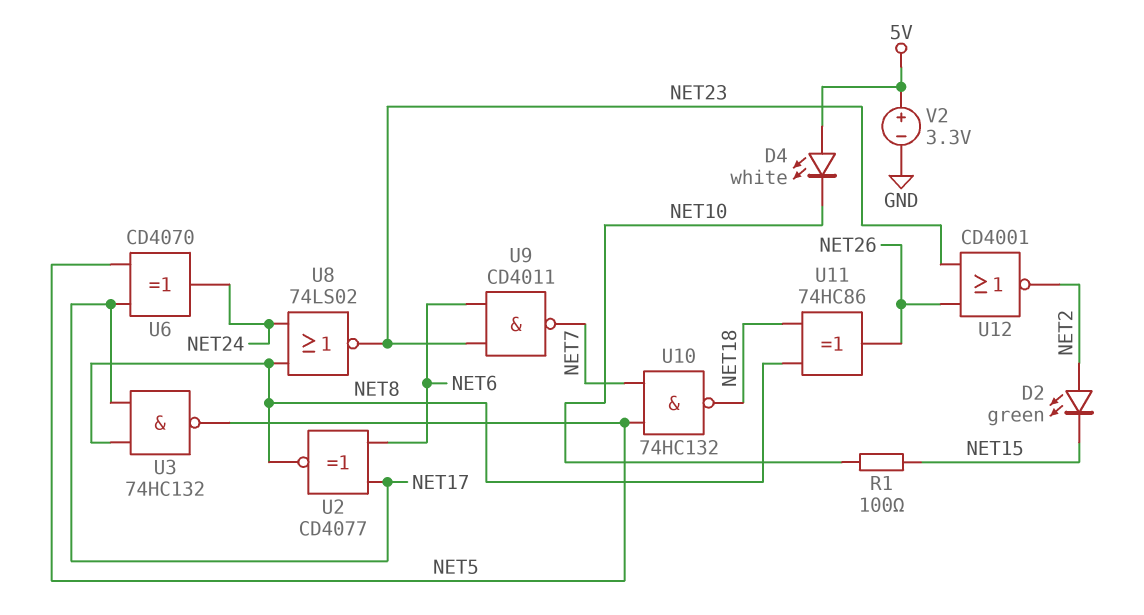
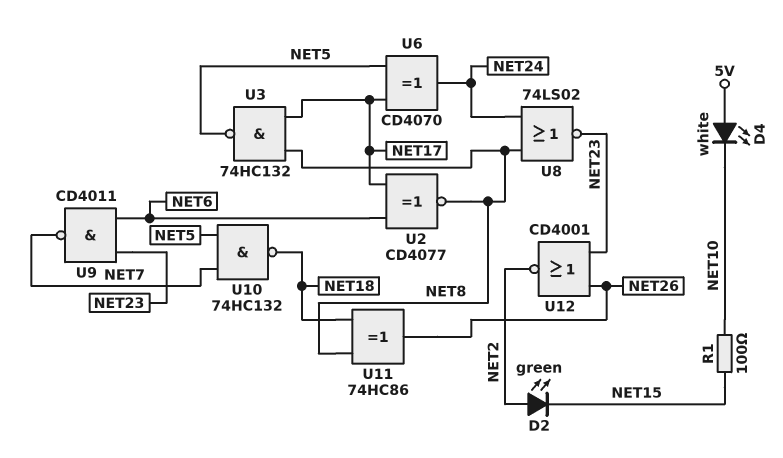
V2: 3.3V (plus 5V, minus GND) -> none

